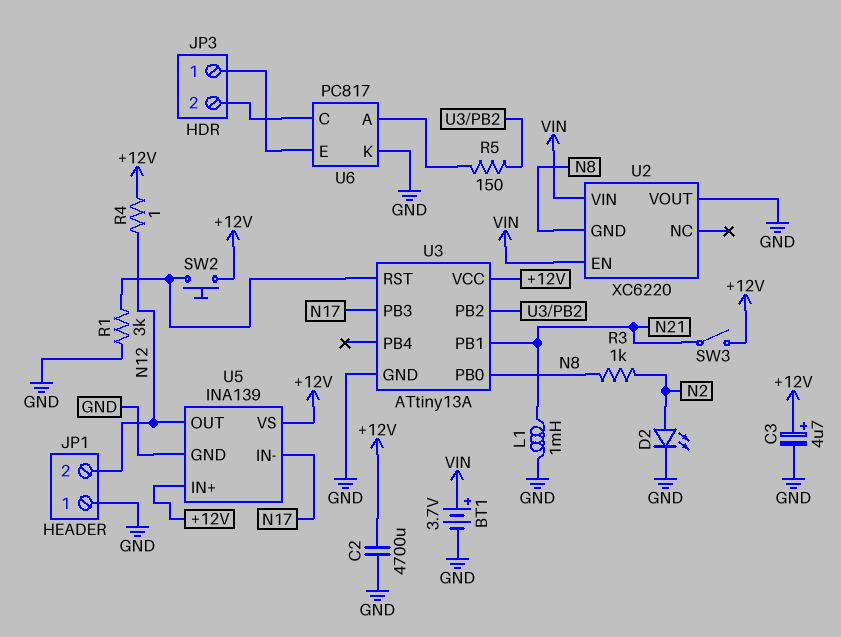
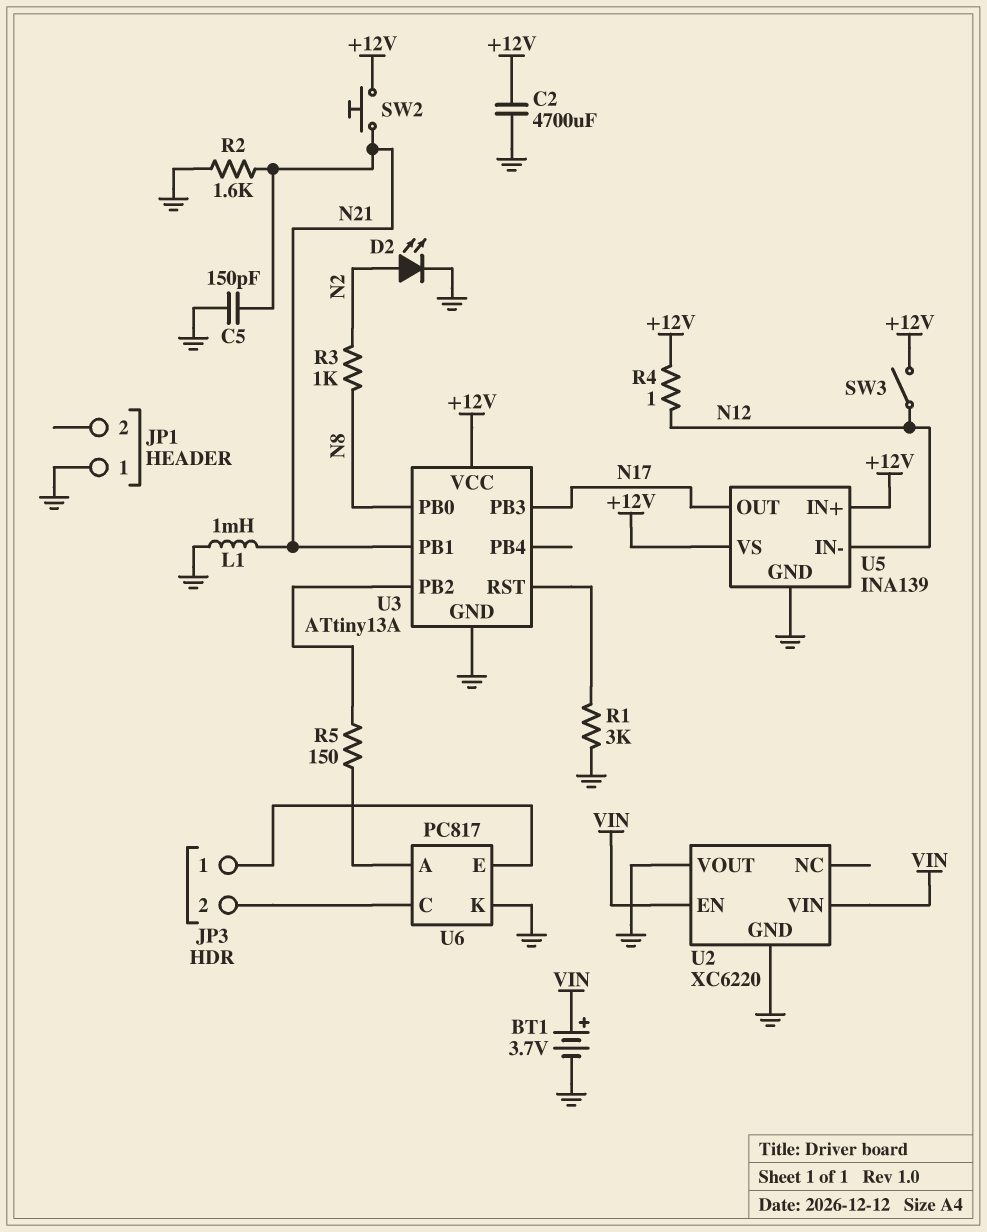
C3: 4.7uF (plus +12V, minus GND) -> none
C5: none -> 150pF (GND, N21)
JP1 pin 2: N12 -> none
R2: none -> 1.6k (GND, N21)
SW2: button (+12V, U3/RST) -> button (+12V, N21)
SW3: switch (+12V, N21) -> switch (+12V, N12)
U2 pin GND: N8 -> GND
U5 pin IN-: N17 -> N12
U5 pin OUT: N12 -> N17

